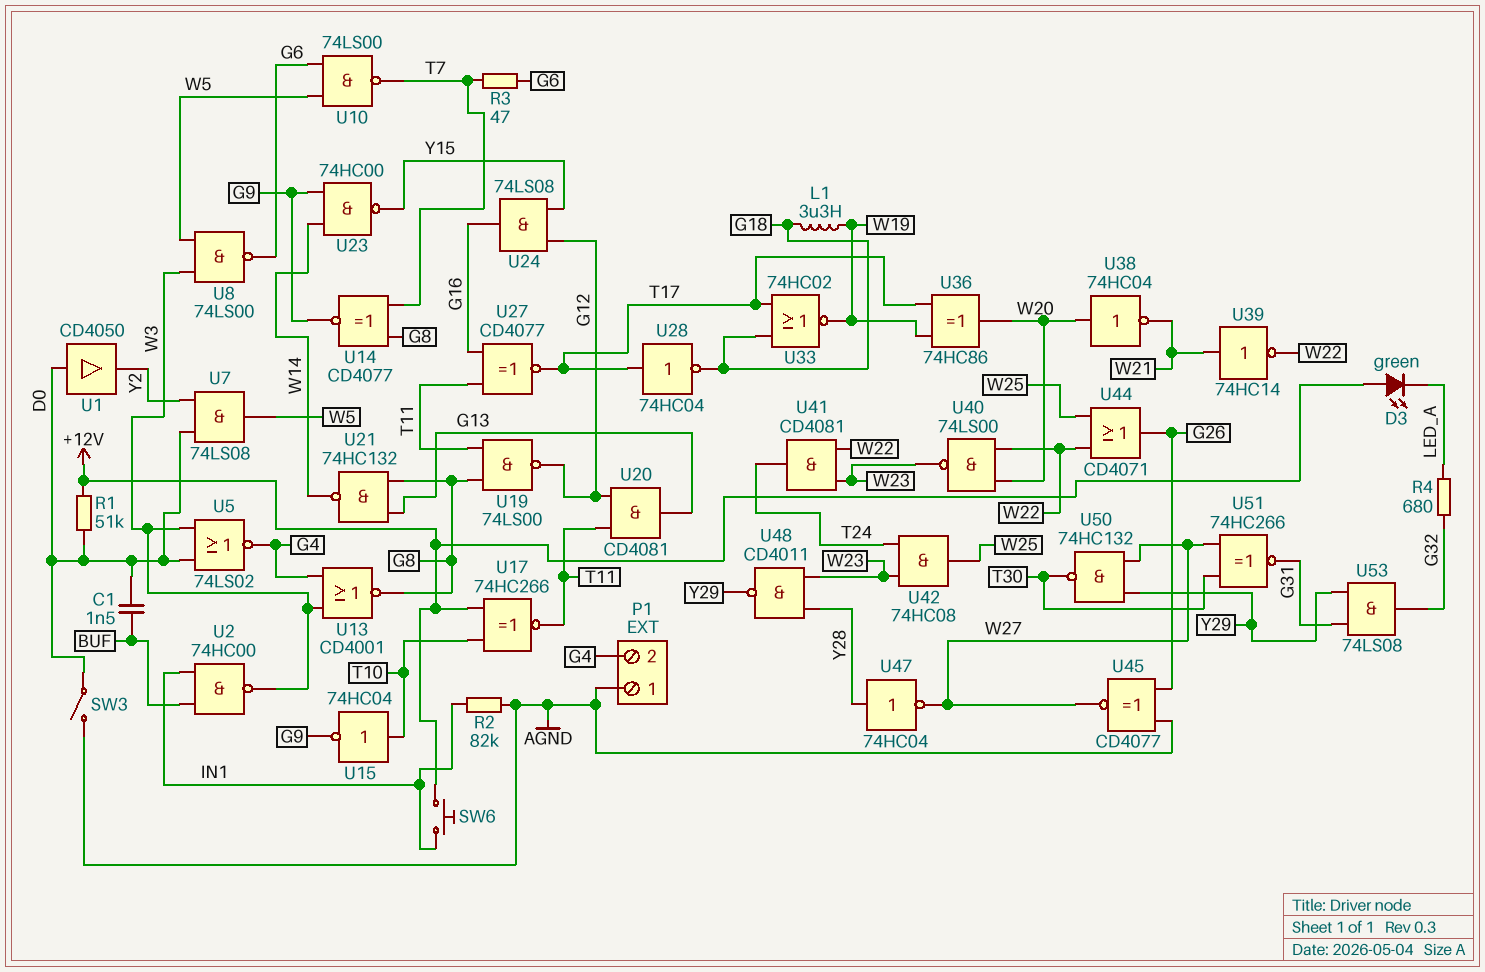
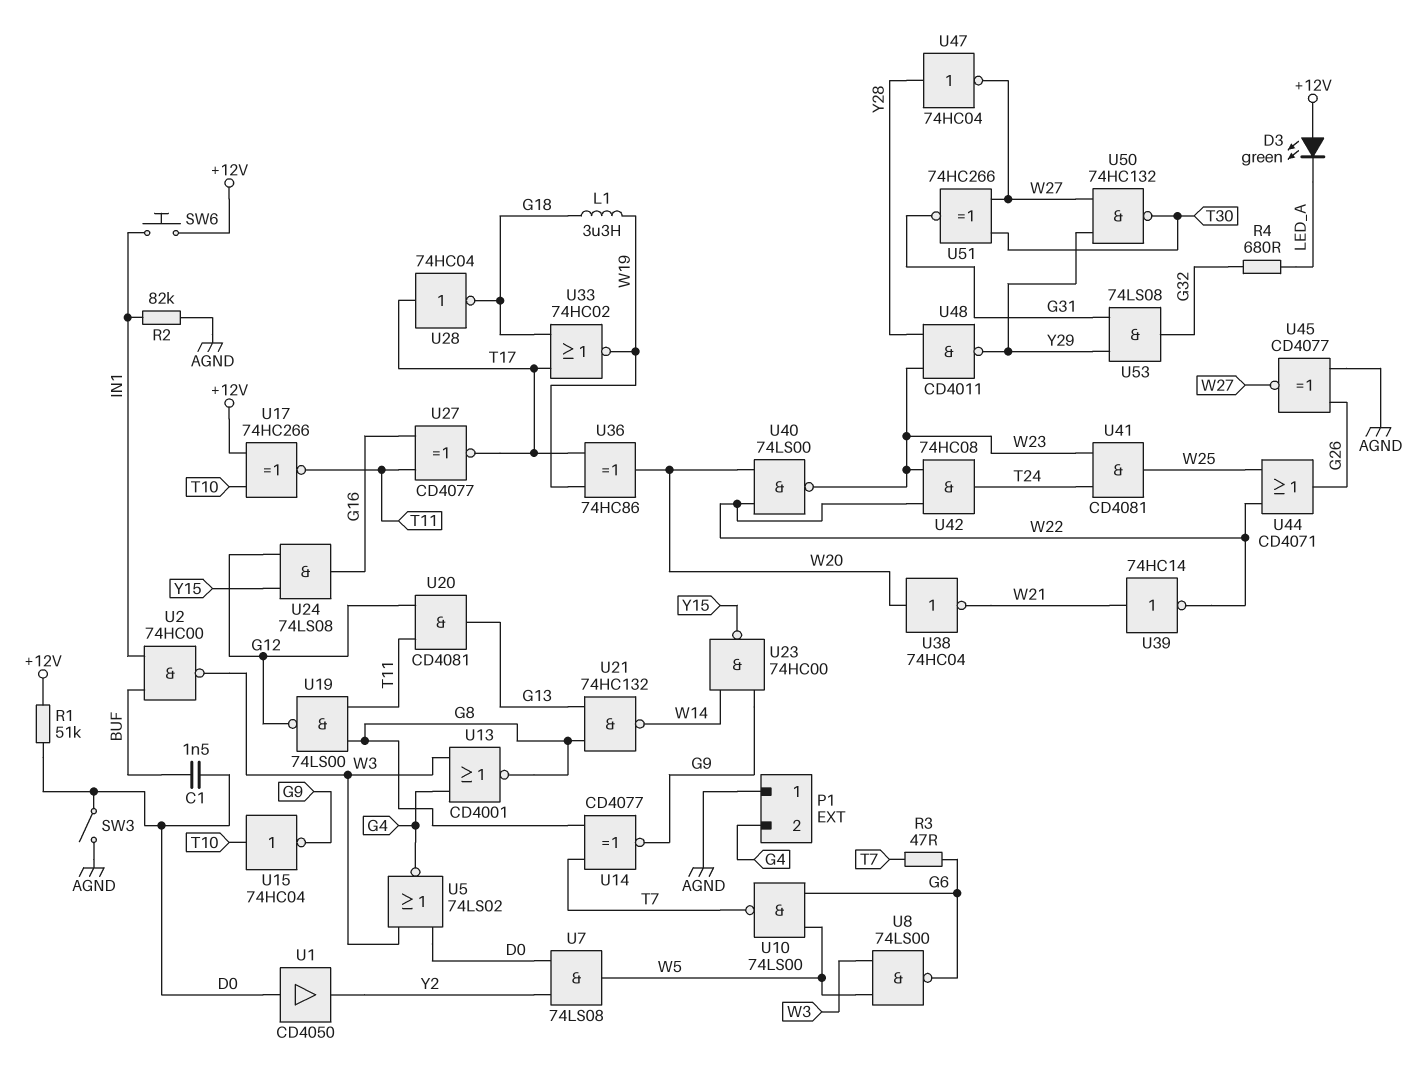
U41: AND CD4081 (in W22, in W23, out T24) -> AND CD4081 (in T24, in W23, out W25)
U42: AND 74HC08 (in T24, in W23, out W25) -> AND 74HC08 (in W22, in W23, out T24)

